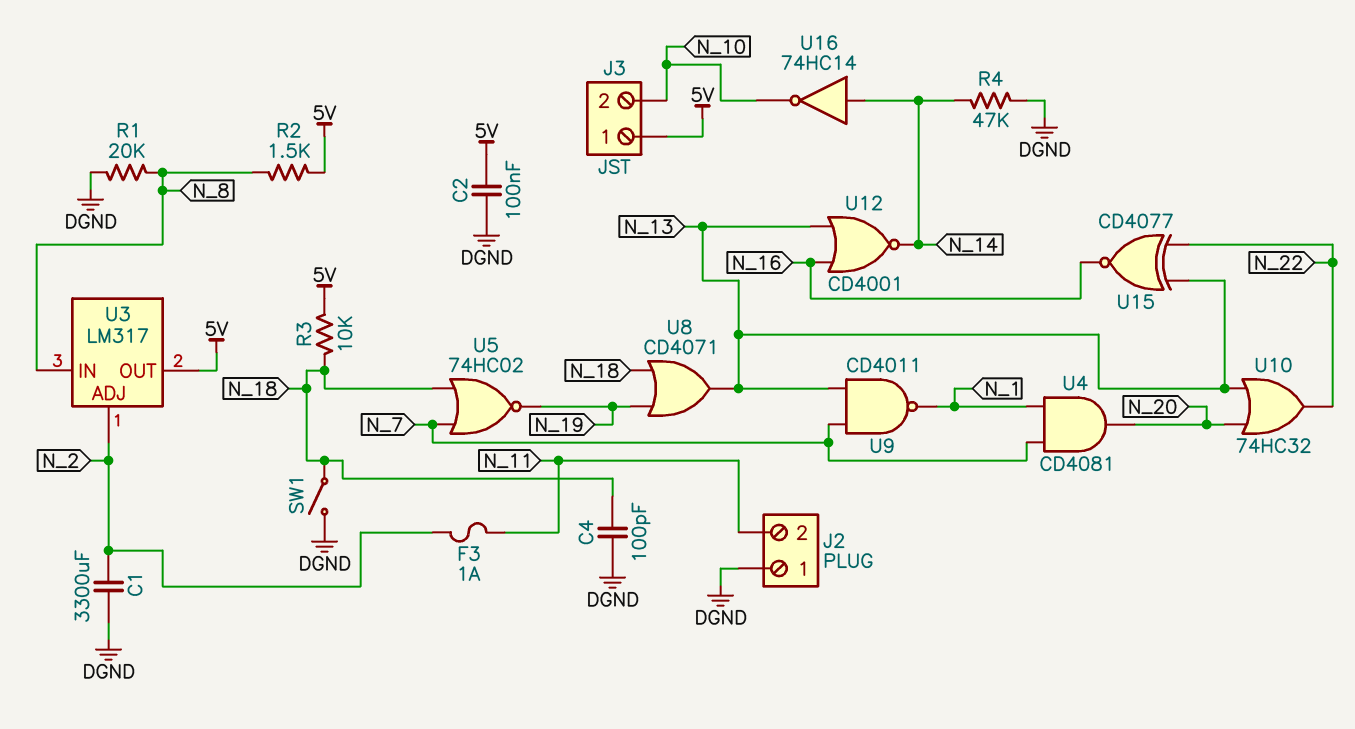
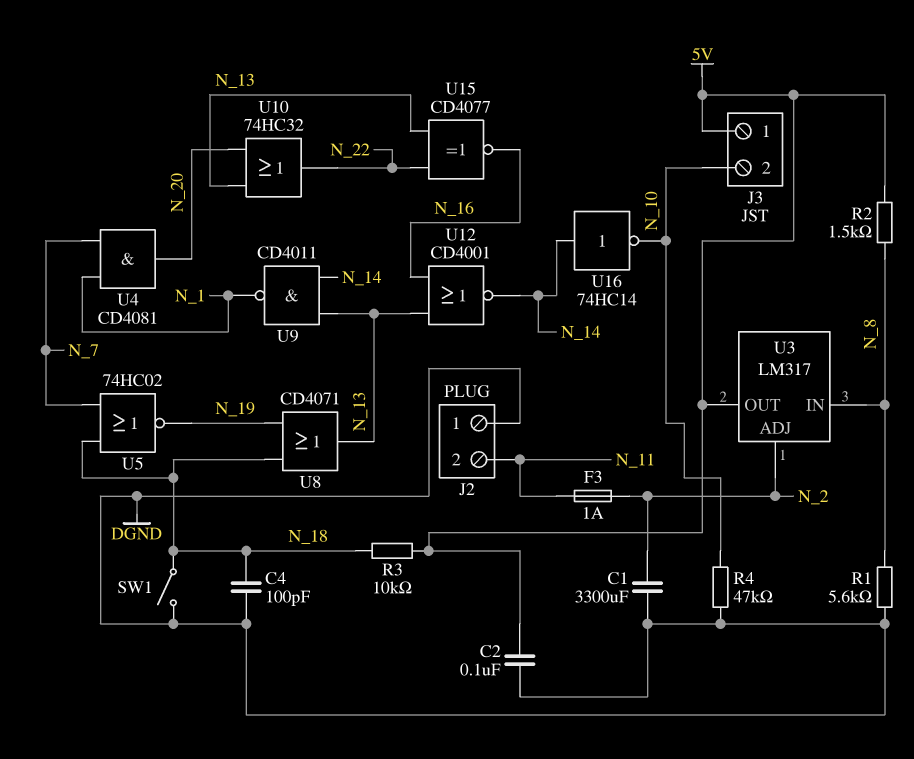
R1: 20k (DGND, N_8) -> 5.6k (DGND, N_8)
R4: 47k (DGND, N_14) -> 47k (DGND, N_10)
U9: NAND CD4011 (in N_7, in N_13, out N_1) -> NAND CD4011 (in N_13, in N_14, out N_1)

